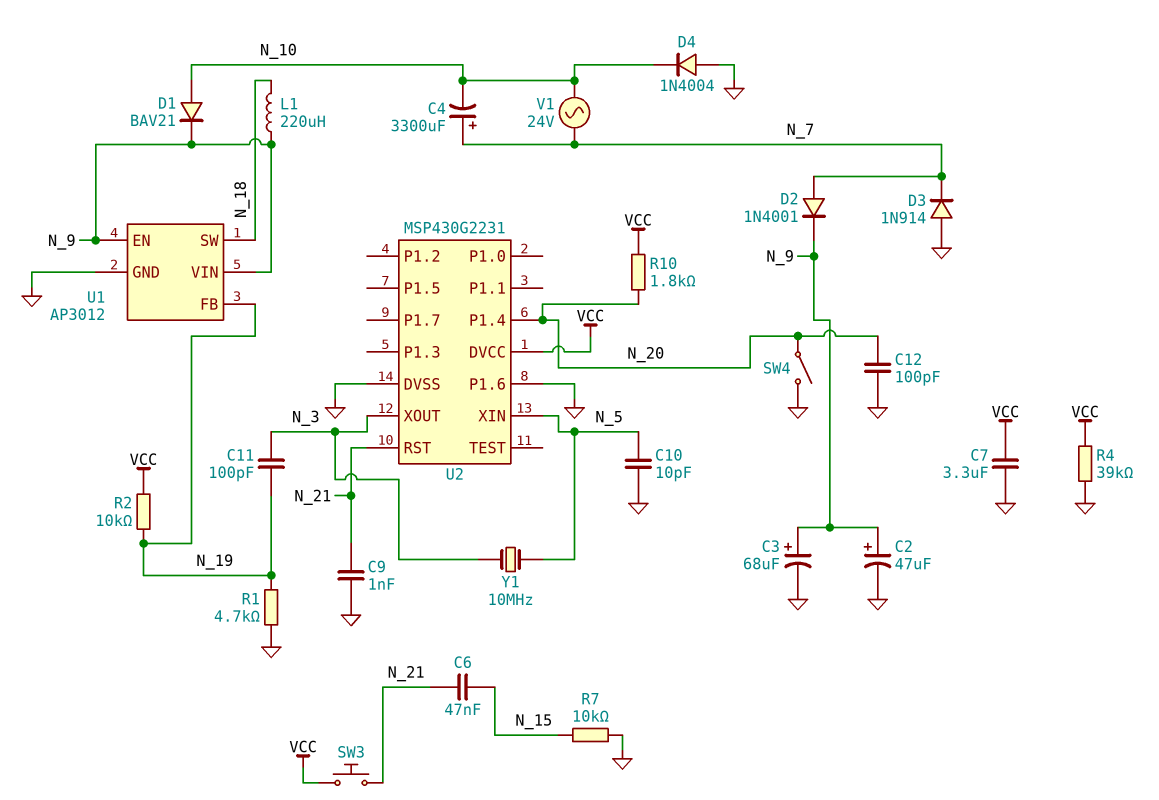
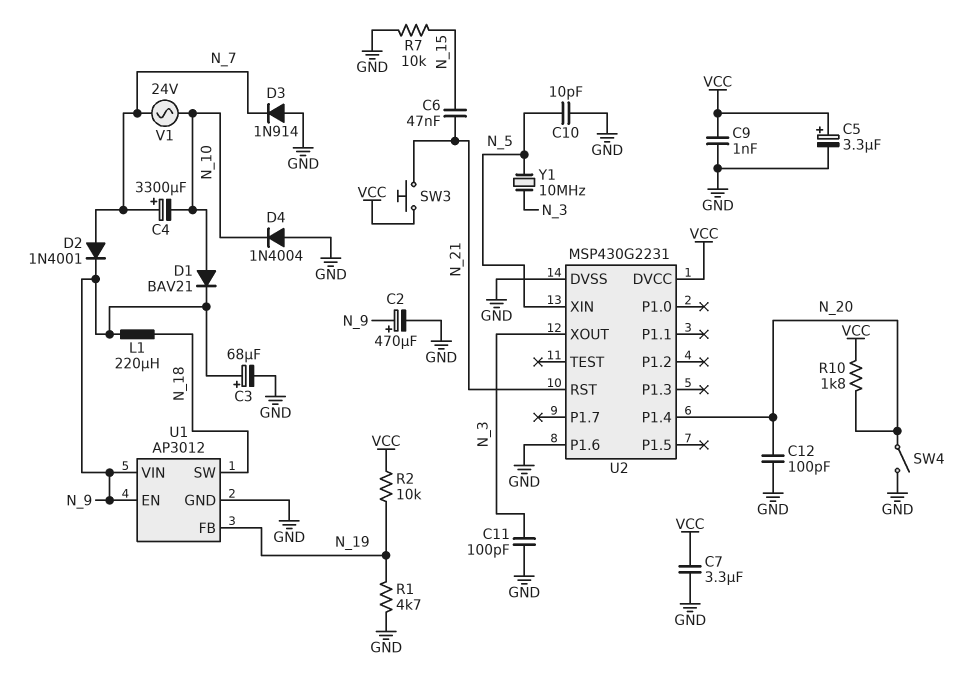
C2: 47uF (plus N_9, minus GND) -> 470uF (plus N_9, minus GND)
C5: none -> 3.3uF (plus VCC, minus GND)
C9: 1nF (GND, N_21) -> 1nF (GND, VCC)
C11: 100pF (N_3, N_19) -> 100pF (GND, N_3)
R4: 39k (GND, VCC) -> none

